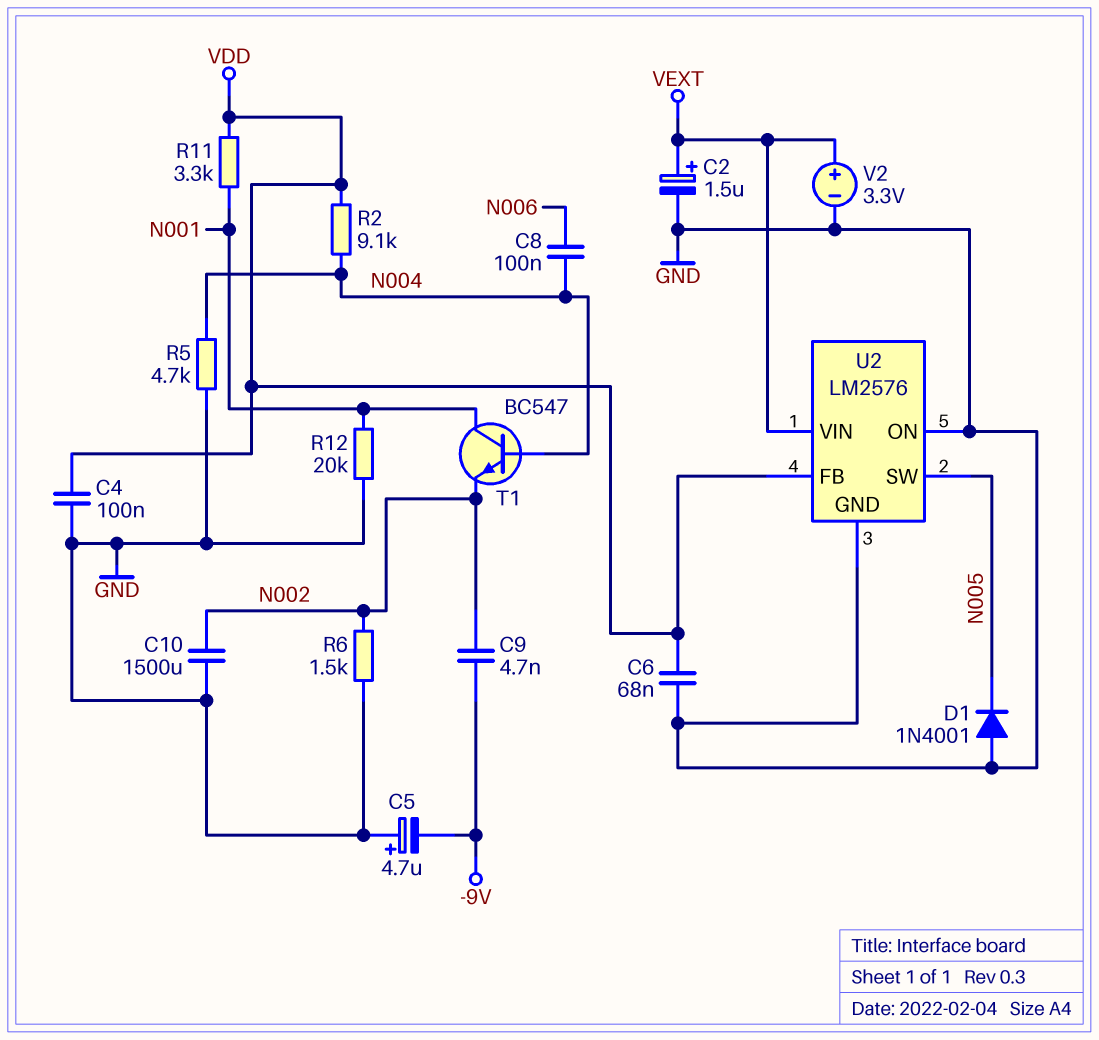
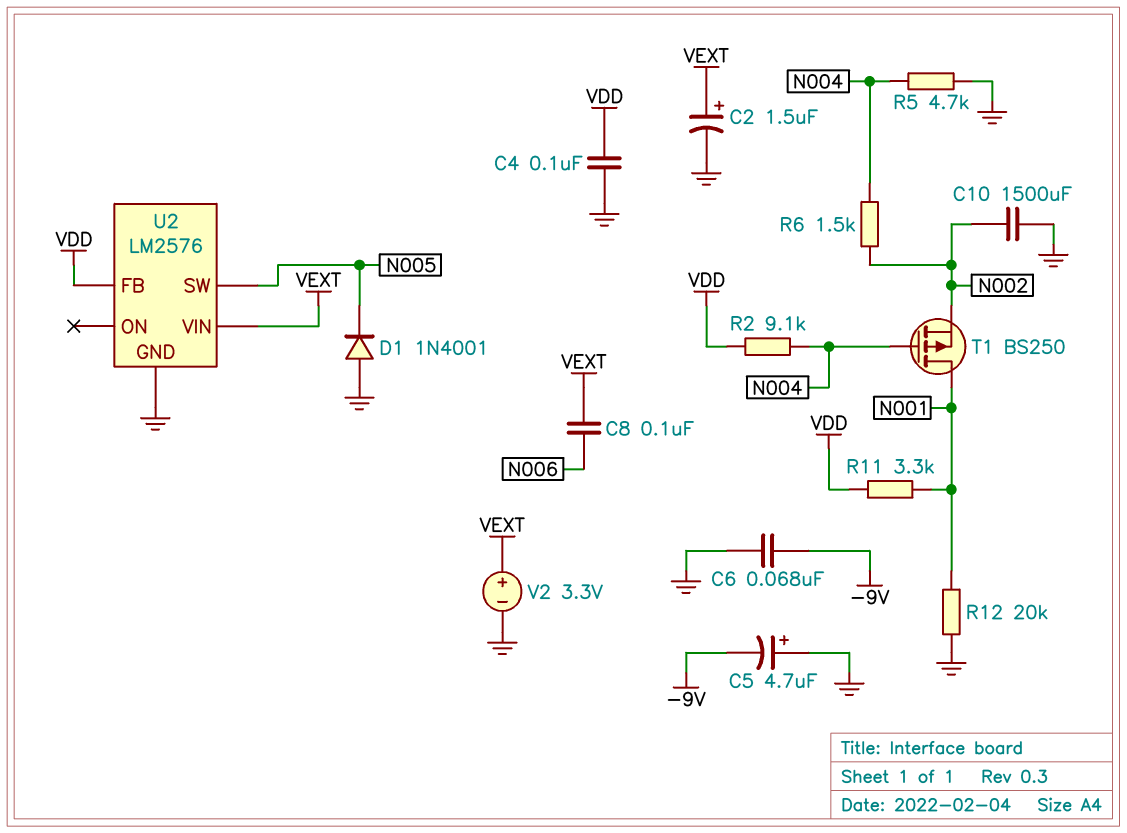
C6: 68nF (GND, VDD) -> 68nF (-9V, GND)
C8: 100nF (N004, N006) -> 100nF (N006, VEXT)
C9: 4.7nF (-9V, N002) -> none
R6: 1.5k (GND, N002) -> 1.5k (N002, N004)
T1: NPN BC547 (B N004, C N001, E N002) -> PMOS BS250 (G N004, D N001, S N002)
U2 pin ON: GND -> none

